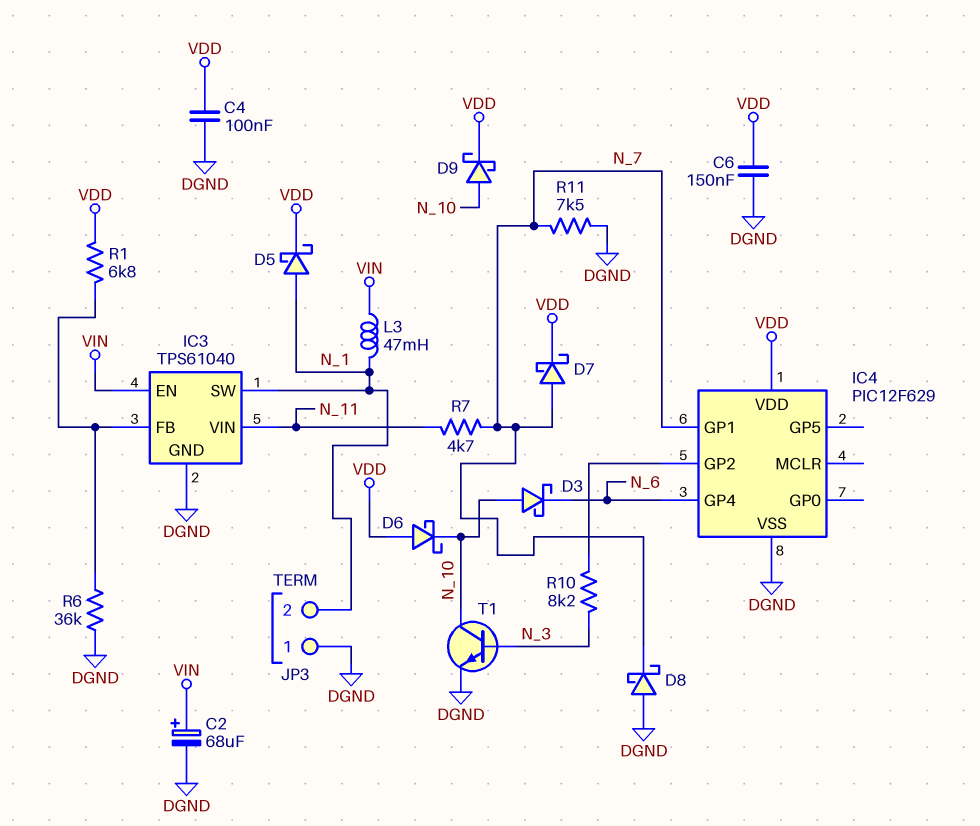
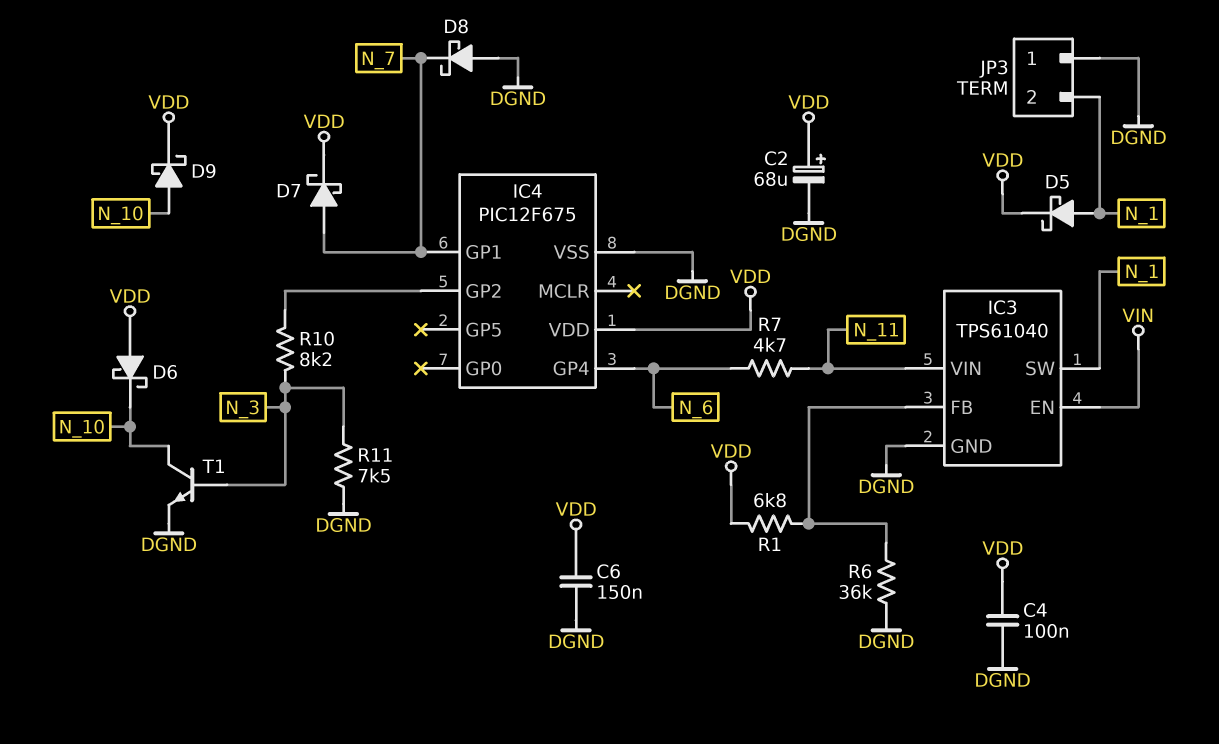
C2: 68uF (plus VIN, minus DGND) -> 68uF (plus VDD, minus DGND)
D3: schottky (A N_10, K N_6) -> none
IC4: PIC12F629 -> PIC12F675
L3: 47mH (N_1, VIN) -> none
R7: 4.7k (N_7, N_11) -> 4.7k (N_6, N_11)
R11: 7.5k (DGND, N_7) -> 7.5k (DGND, N_3)

